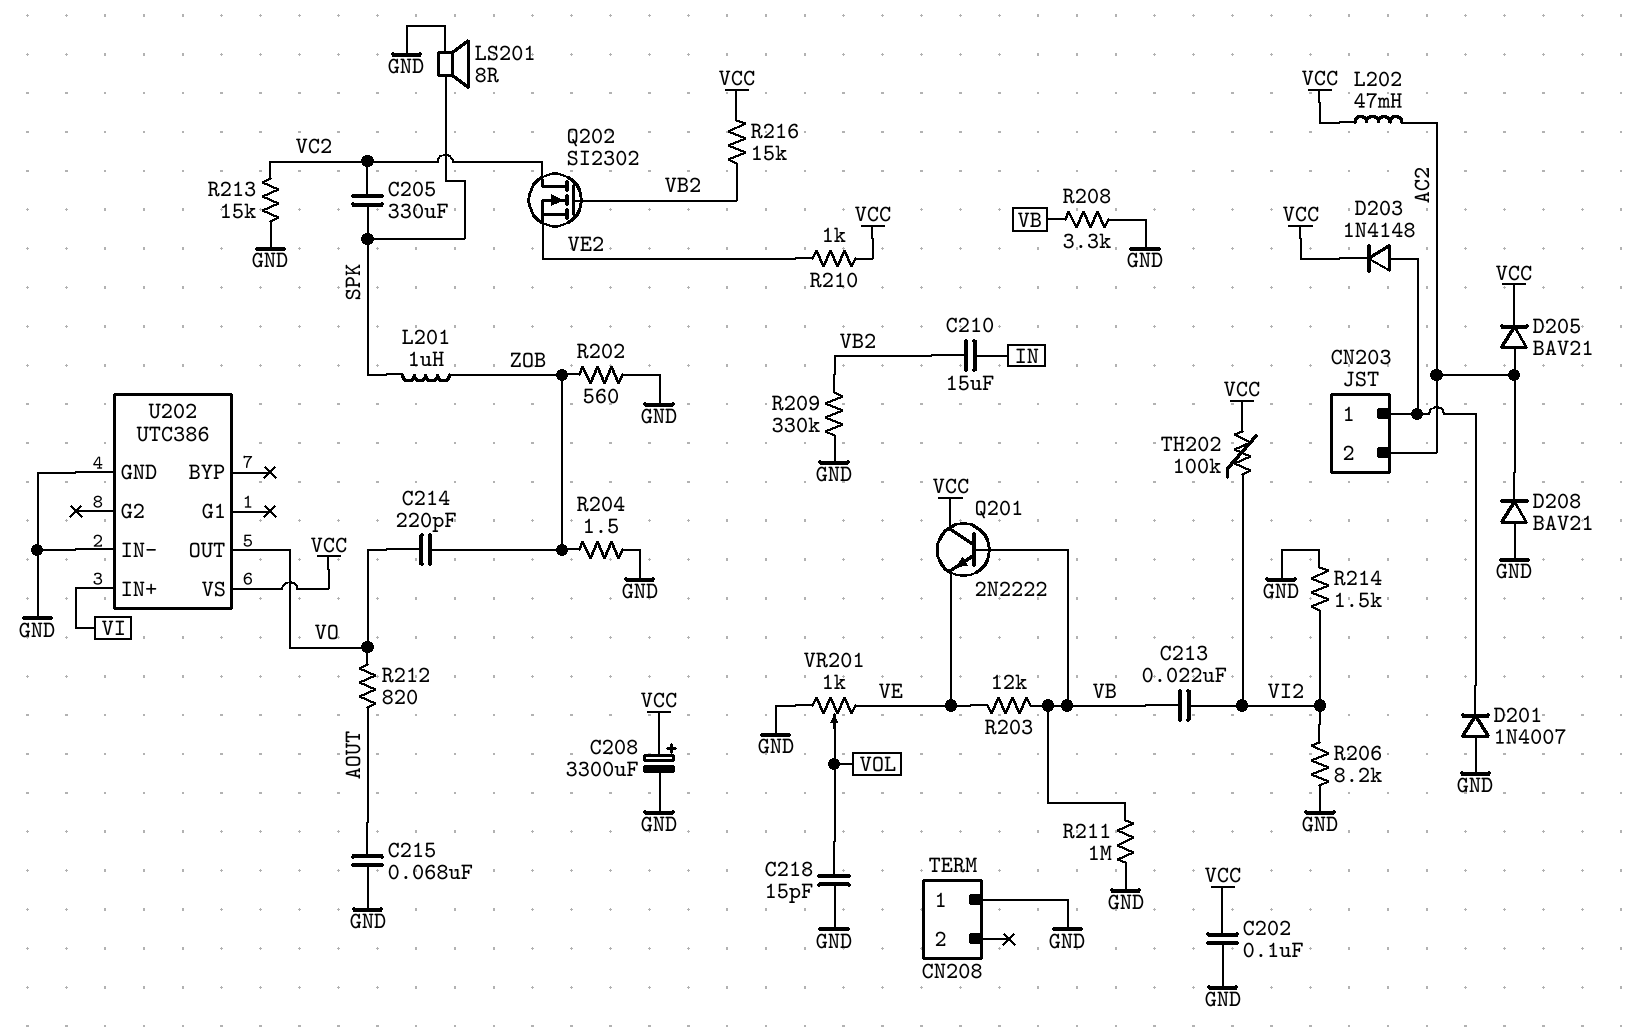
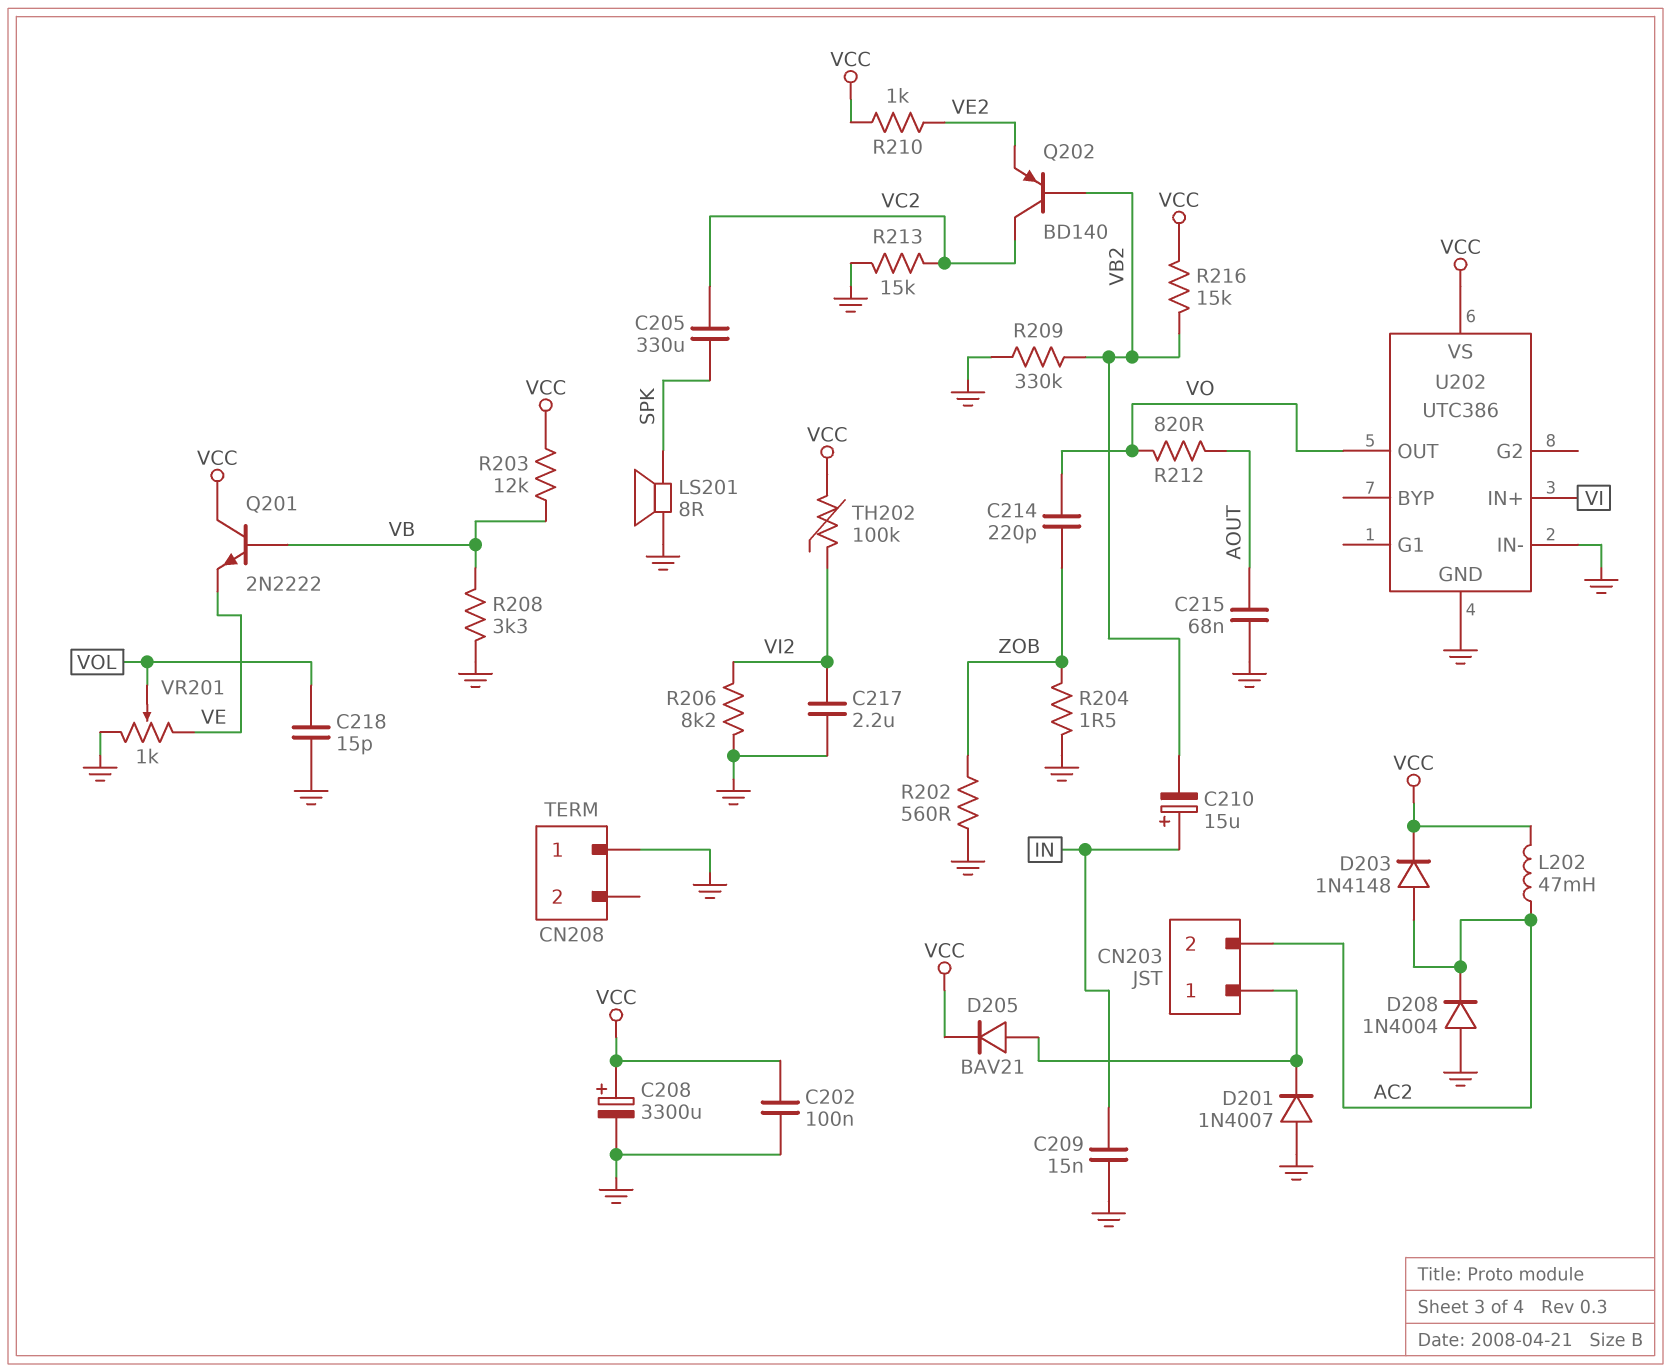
C209: none -> 15nF (GND, IN)
C210: 15uF (IN, VB2) -> 15uF (plus IN, minus VB2)
C213: 22nF (VB, VI2) -> none
C217: none -> 2.2uF (GND, VI2)
D203: diode 1N4148 (A CN203/1, K VCC) -> diode 1N4148 (A AC2, K VCC)
D205: diode BAV21 (A AC2, K VCC) -> diode BAV21 (A CN203/1, K VCC)
D208: diode BAV21 (A GND, K AC2) -> diode 1N4004 (A GND, K AC2)
L201: 1uH (SPK, ZOB) -> none
Q202: NMOS SI2302 (G VB2, D VC2, S VE2) -> PNP BD140 (B VB2, C VC2, E VE2)
R203: 12k (VB, VE) -> 12k (VB, VCC)
R211: 1M (GND, VB) -> none
R214: 1.5k (GND, VI2) -> none

